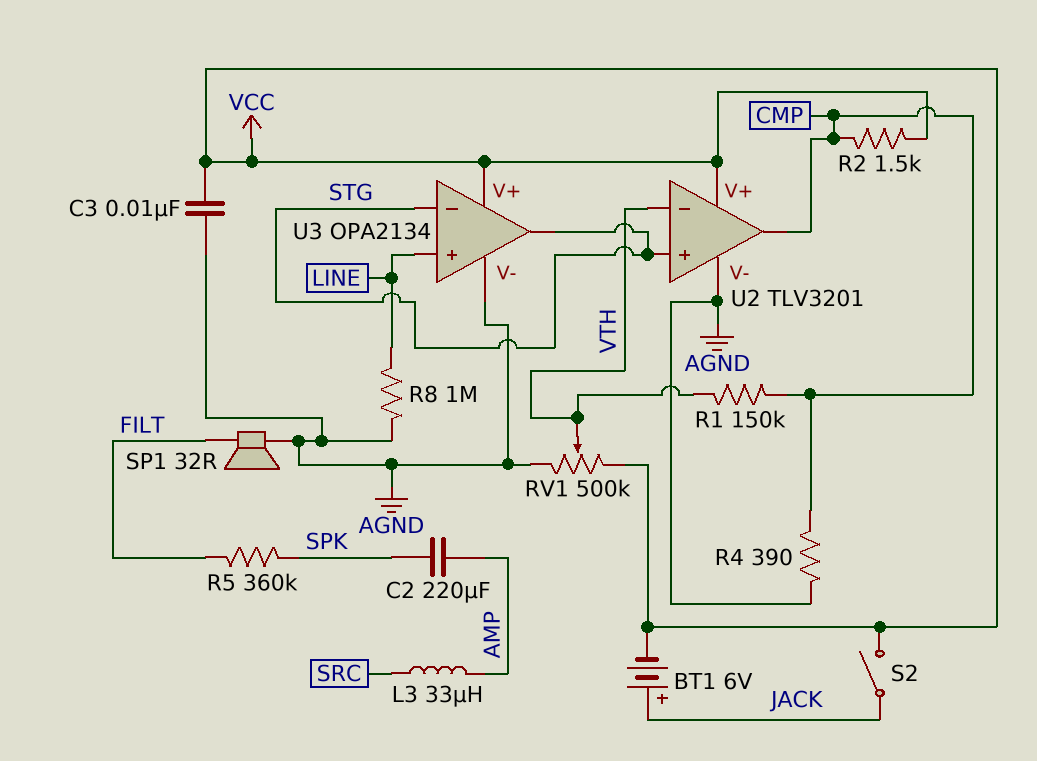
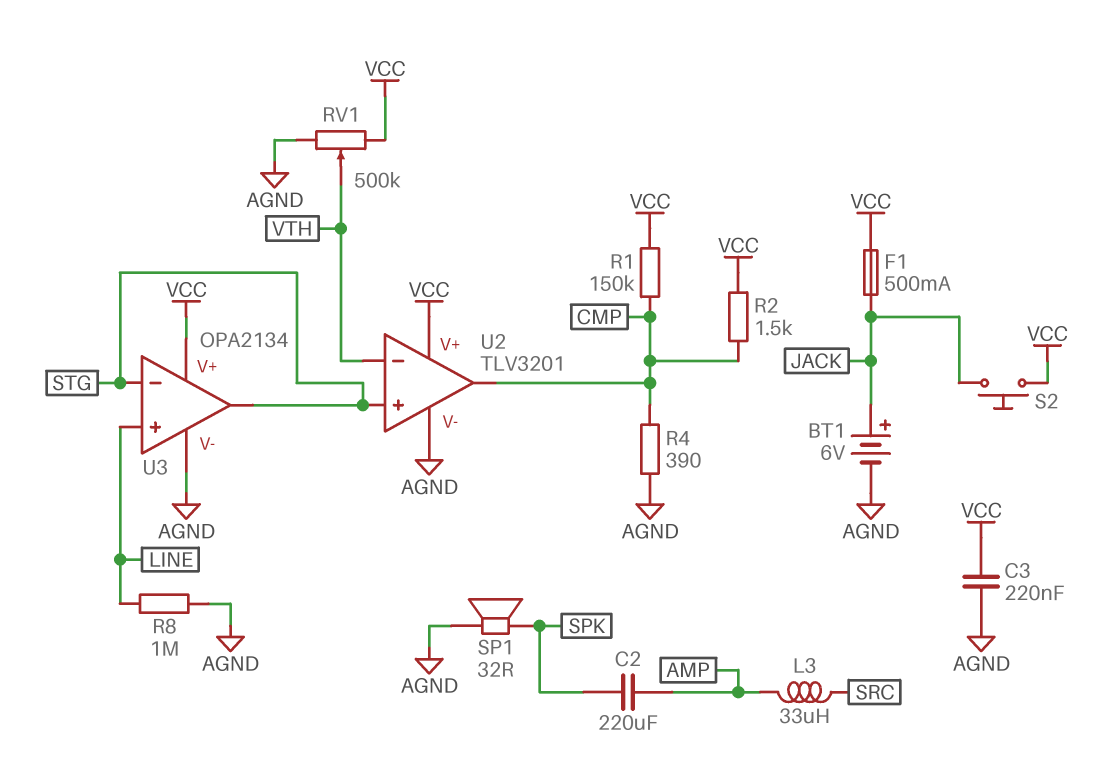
BT1: 6V (plus JACK, minus VCC) -> 6V (plus JACK, minus AGND)
C3: 10nF (AGND, VCC) -> 220nF (AGND, VCC)
F1: none -> 500mA (JACK, VCC)
R1: 150k (CMP, VTH) -> 150k (CMP, VCC)
R5: 360k (FILT, SPK) -> none
S2: switch (JACK, VCC) -> button (JACK, VCC)
SP1: speaker 32R (AGND, FILT) -> speaker 32R (AGND, SPK)

